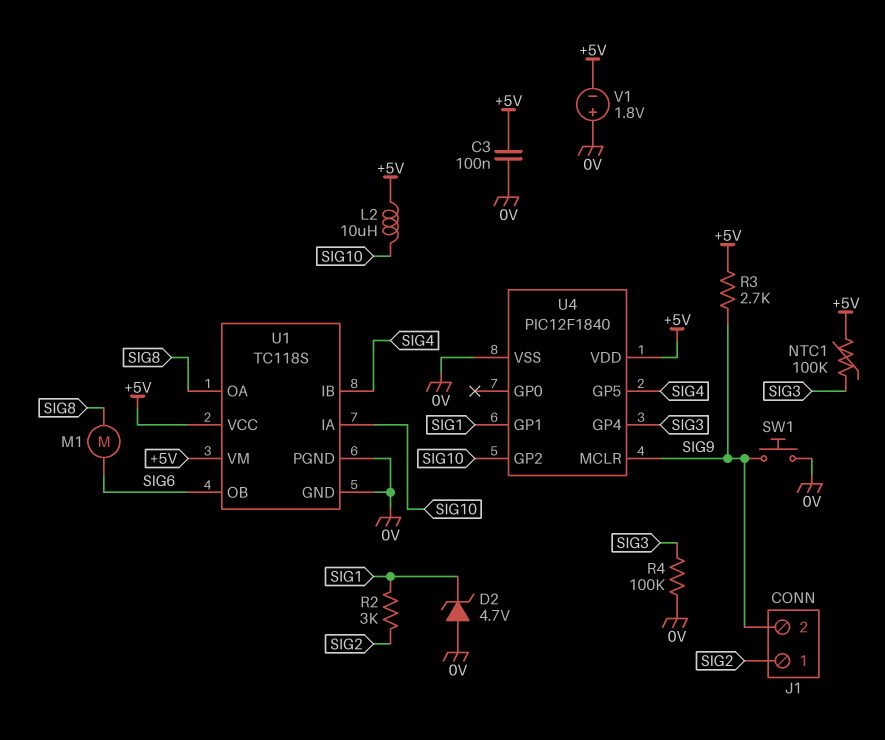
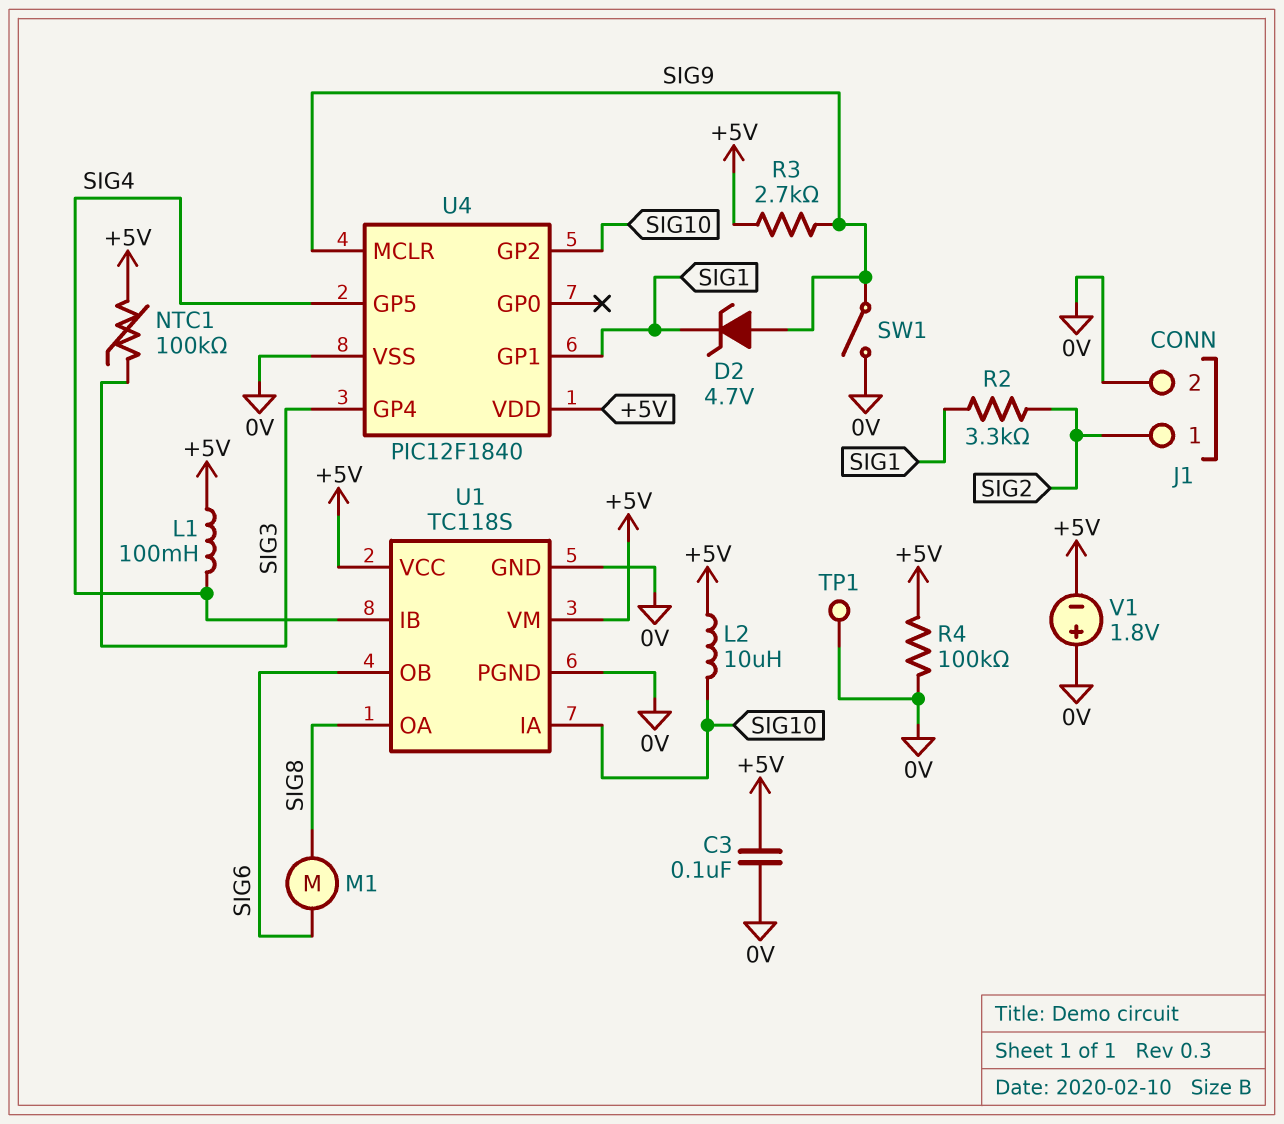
D2: zener 4.7V (A 0V, K SIG1) -> zener 4.7V (A SIG9, K SIG1)
J1 pin 2: SIG9 -> 0V
L1: none -> 100mH (+5V, SIG4)
R2: 3k (SIG1, SIG2) -> 3.3k (SIG1, SIG2)
R4: 100k (0V, SIG3) -> 100k (+5V, 0V)
SW1: button (0V, SIG9) -> switch (0V, SIG9)
TP1: none -> test point (0V)

